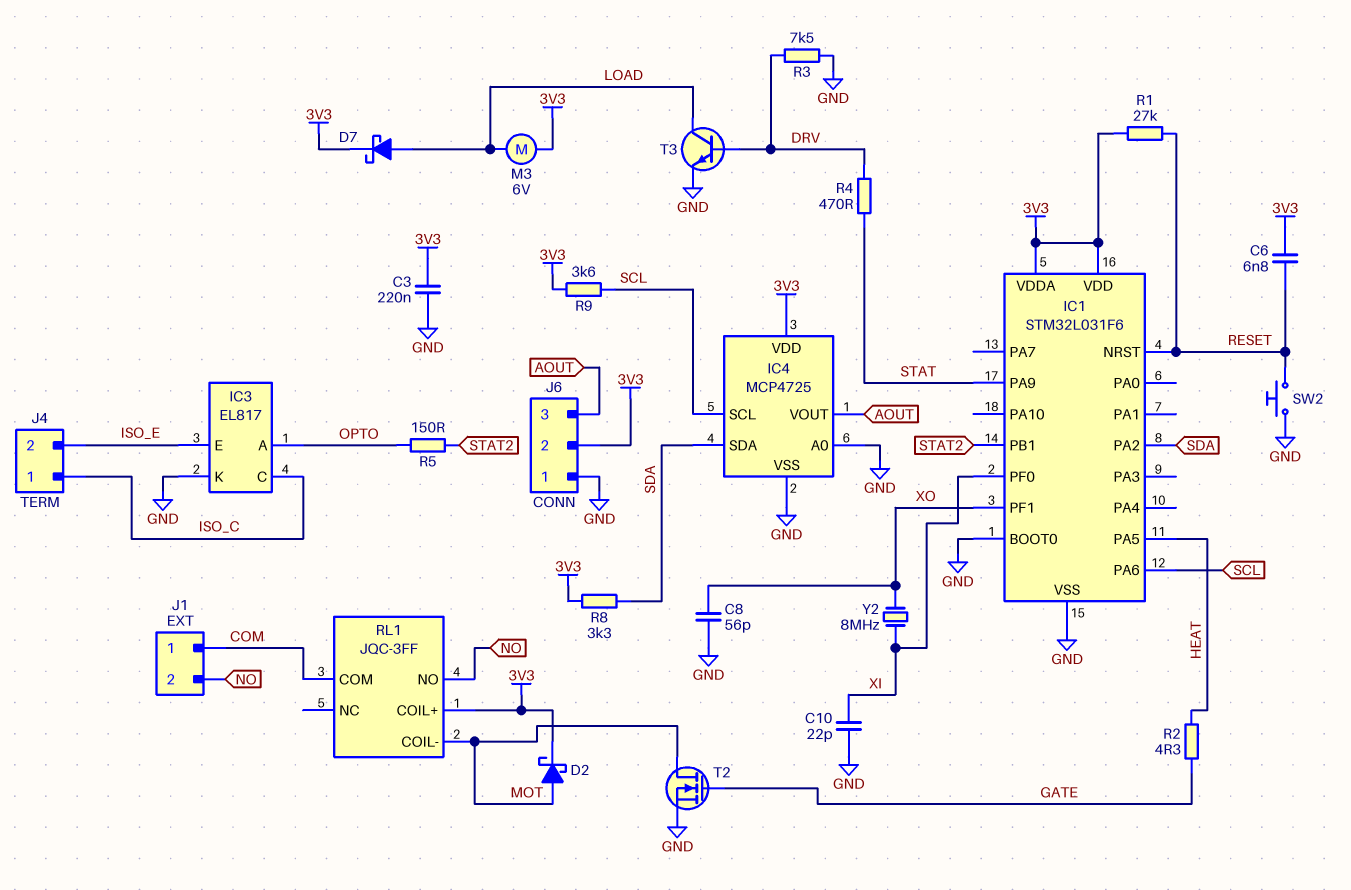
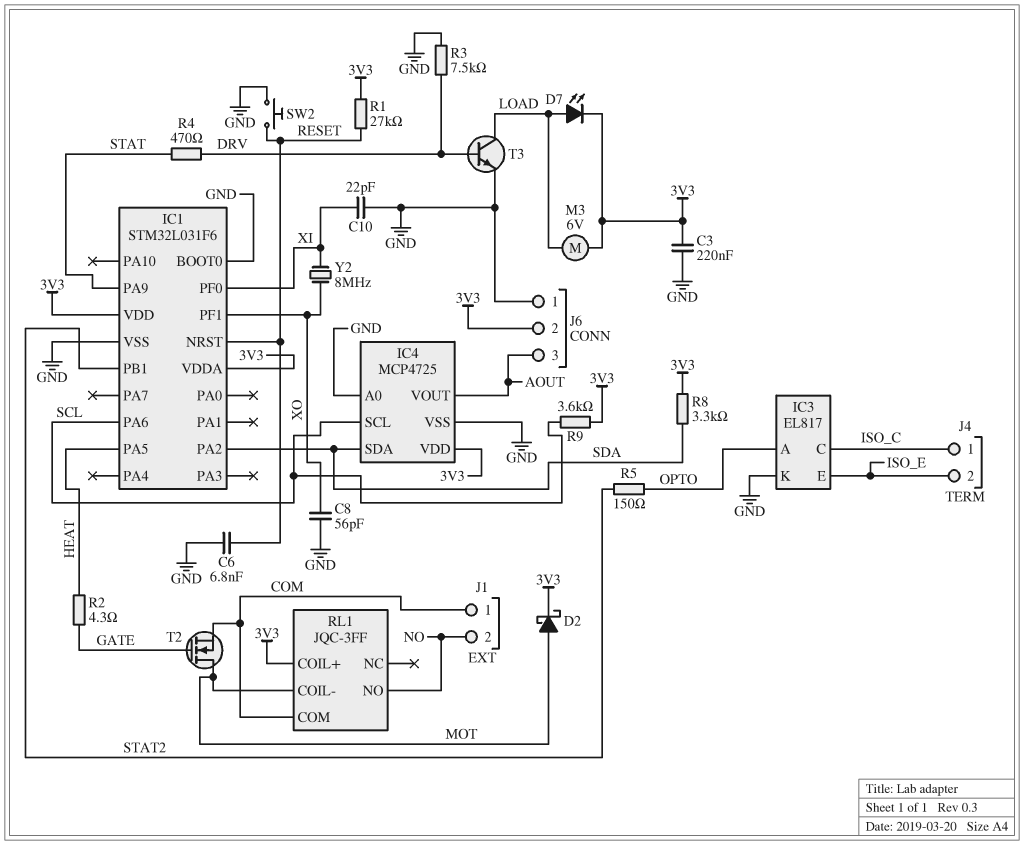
C6: 6.8nF (3V3, RESET) -> 6.8nF (GND, RESET)
D7: schottky (A LOAD, K 3V3) -> LED (A LOAD, K 3V3)
T2: NMOS (G GATE, D MOT, S GND) -> NMOS (G GATE, D MOT, S COM)

